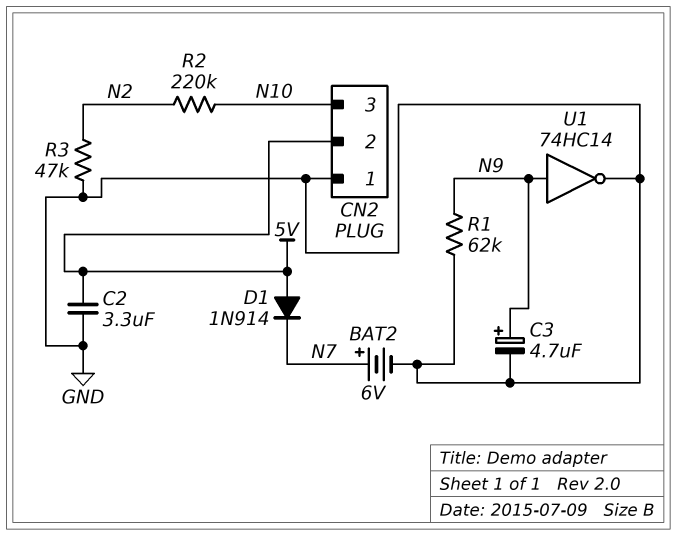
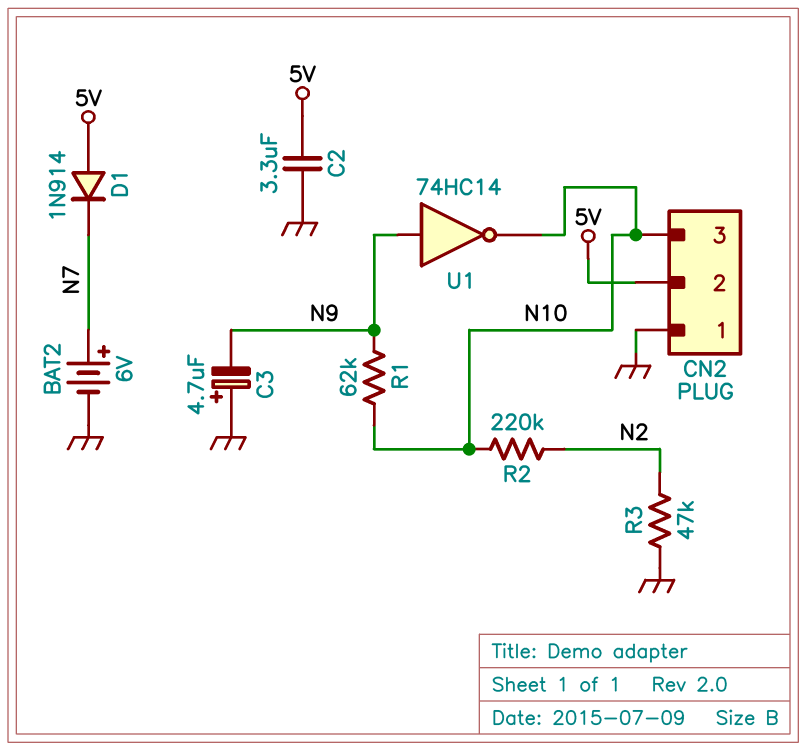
C3: 4.7uF (plus N9, minus GND) -> 4.7uF (plus GND, minus N9)
R1: 62k (GND, N9) -> 62k (N9, N10)
U1: NOT 74HC14 (in N9, out GND) -> NOT 74HC14 (in N9, out N10)

